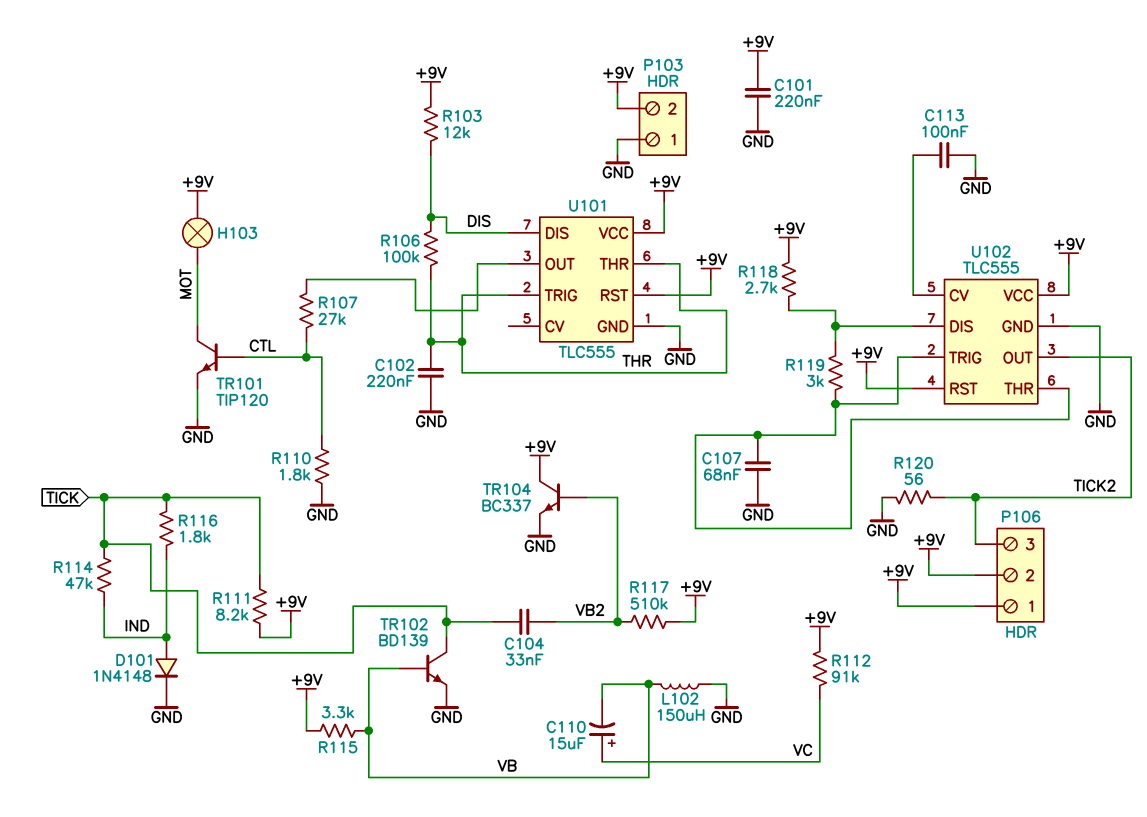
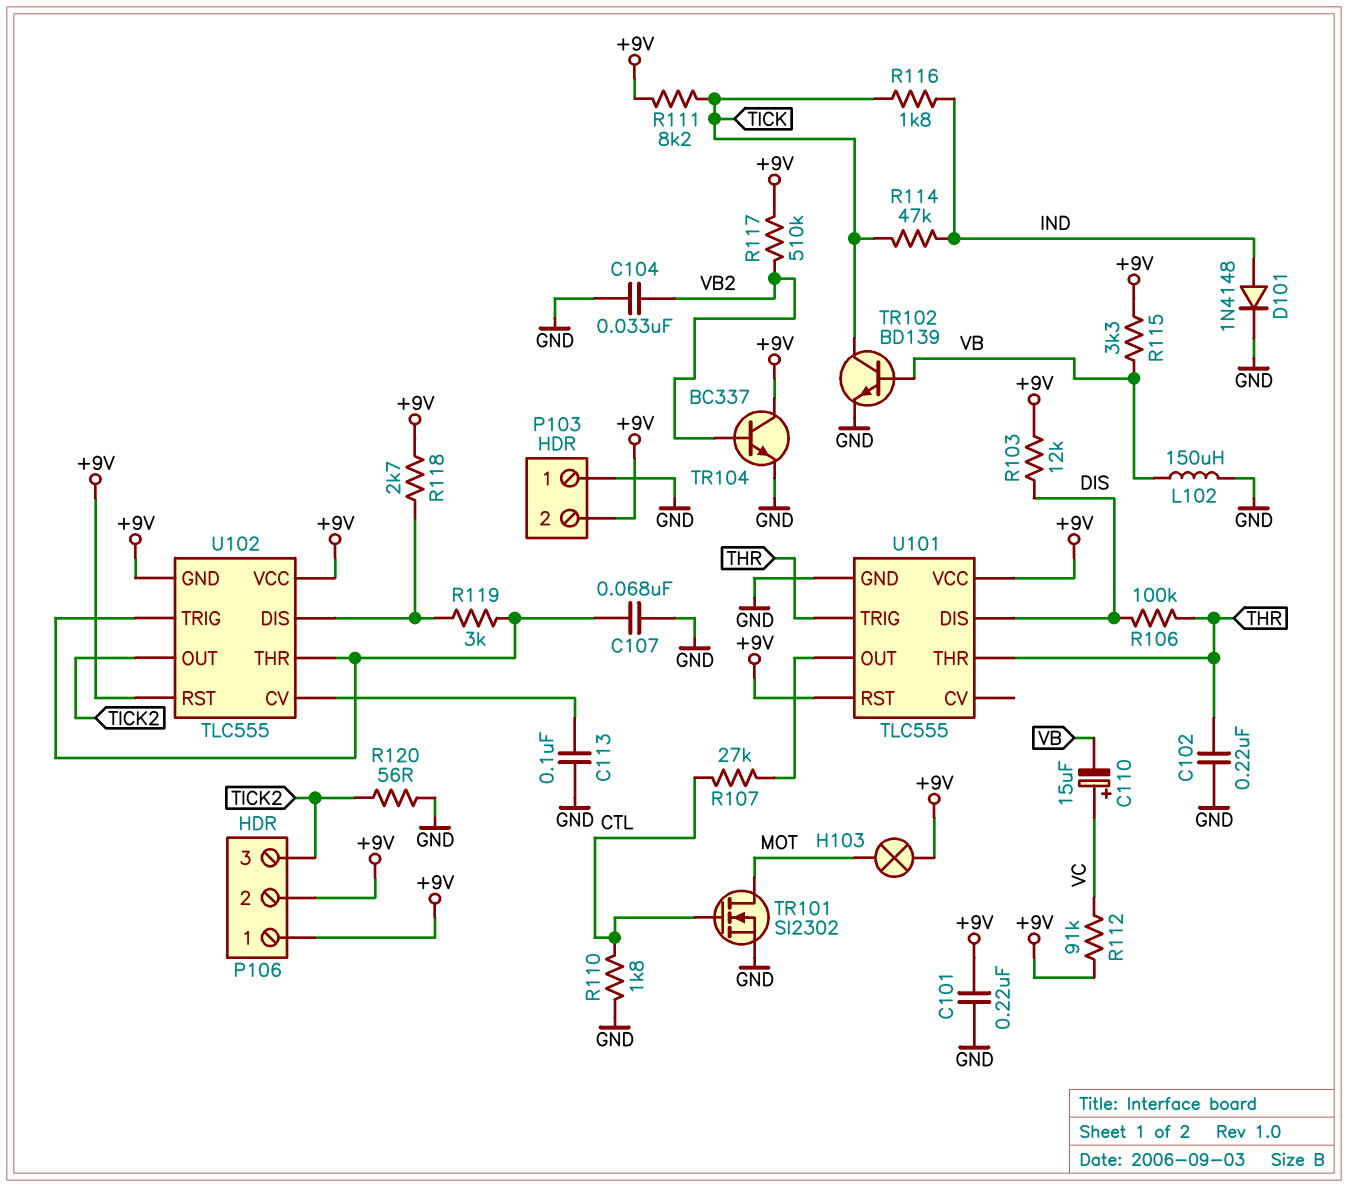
C104: 33nF (TICK, VB2) -> 33nF (GND, VB2)
TR101: NPN TIP120 (B CTL, C MOT, E GND) -> NMOS SI2302 (G CTL, D MOT, S GND)
U102 pin GND: GND -> +9V

